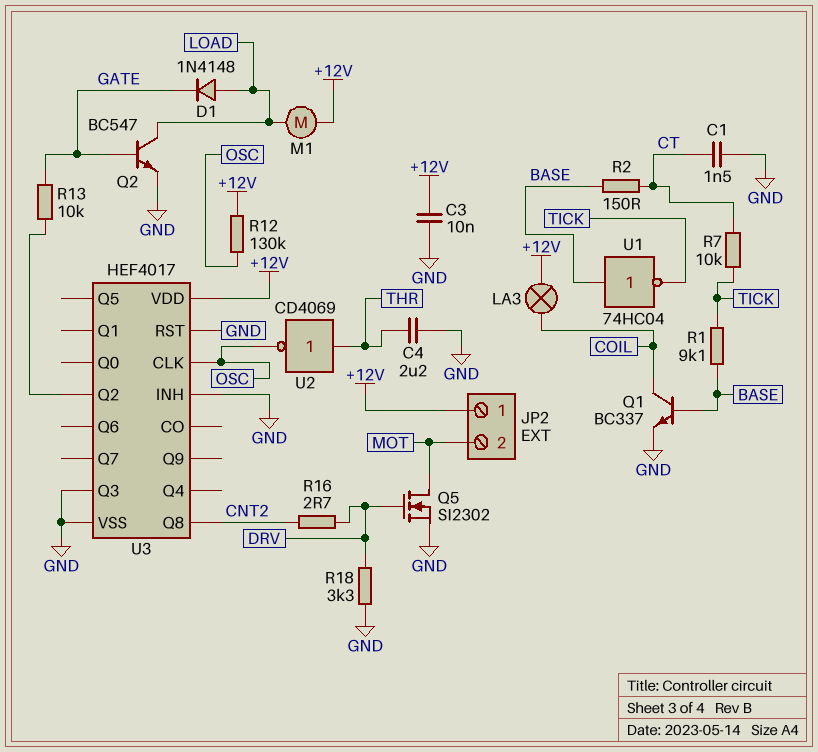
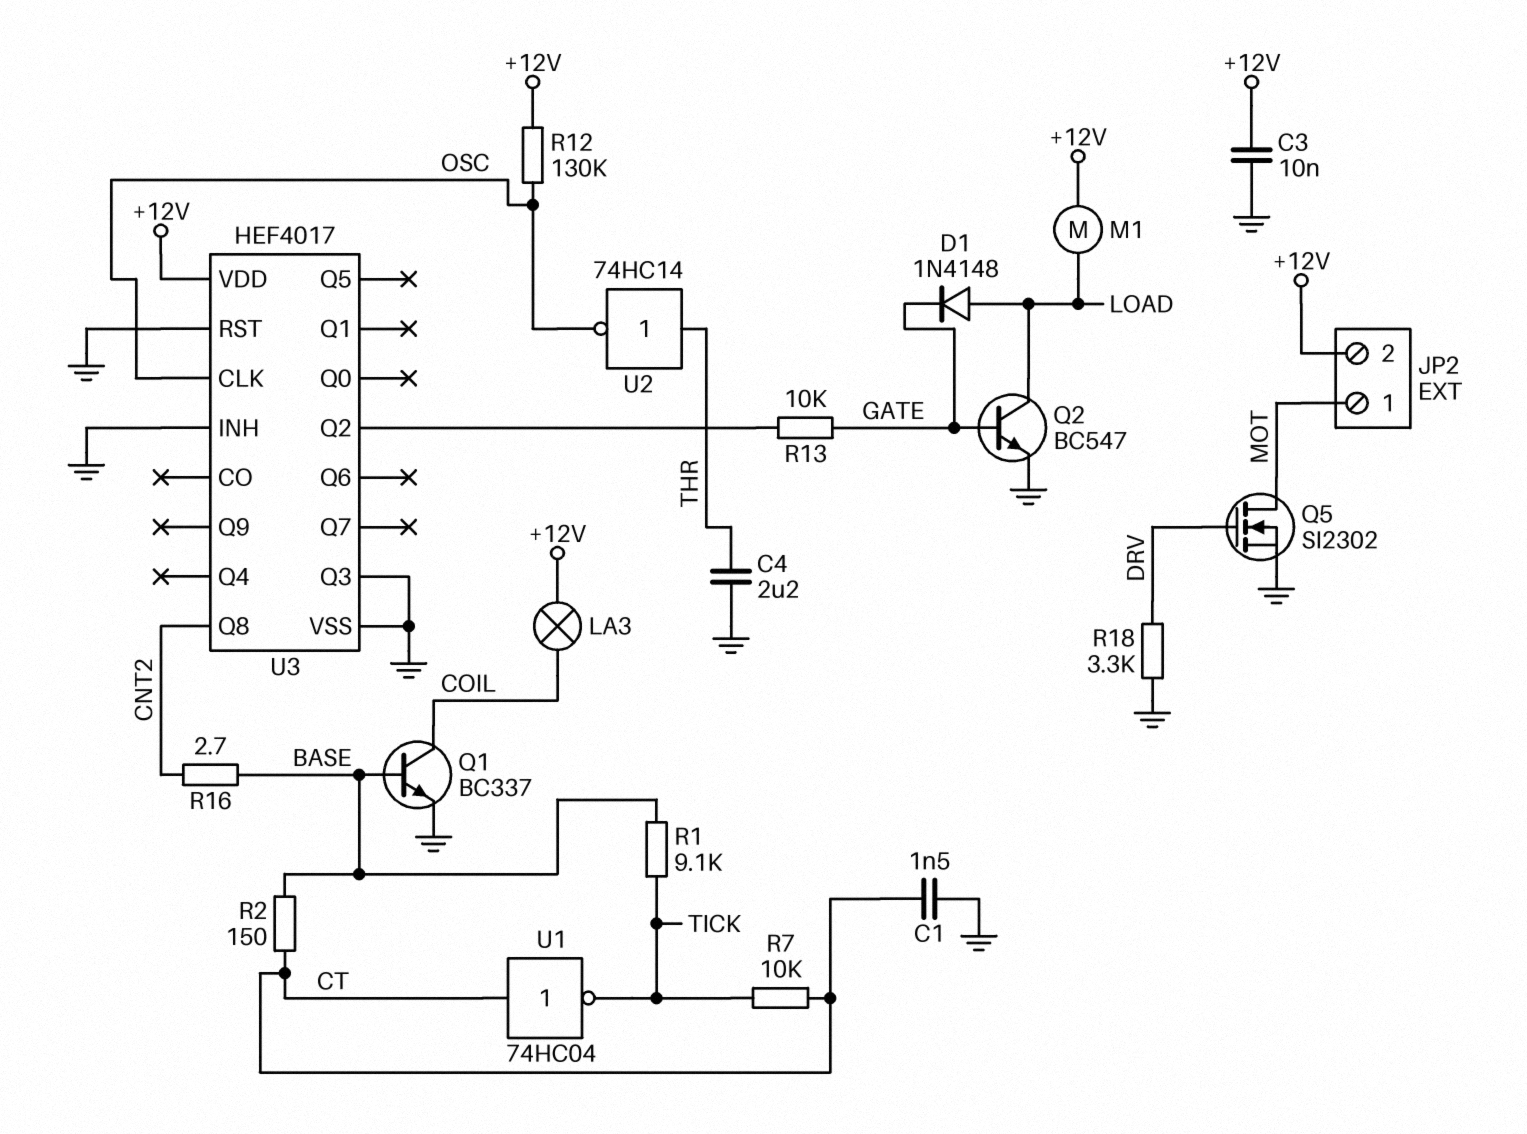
JP2 pin 1: +12V -> MOT
JP2 pin 2: MOT -> +12V
R16: 2.7 (CNT2, DRV) -> 2.7 (BASE, CNT2)
U1: NOT 74HC04 (in BASE, out TICK) -> NOT 74HC04 (in CT, out TICK)
U2: NOT CD4069 (in THR, out OSC) -> NOT 74HC14 (in THR, out OSC)

